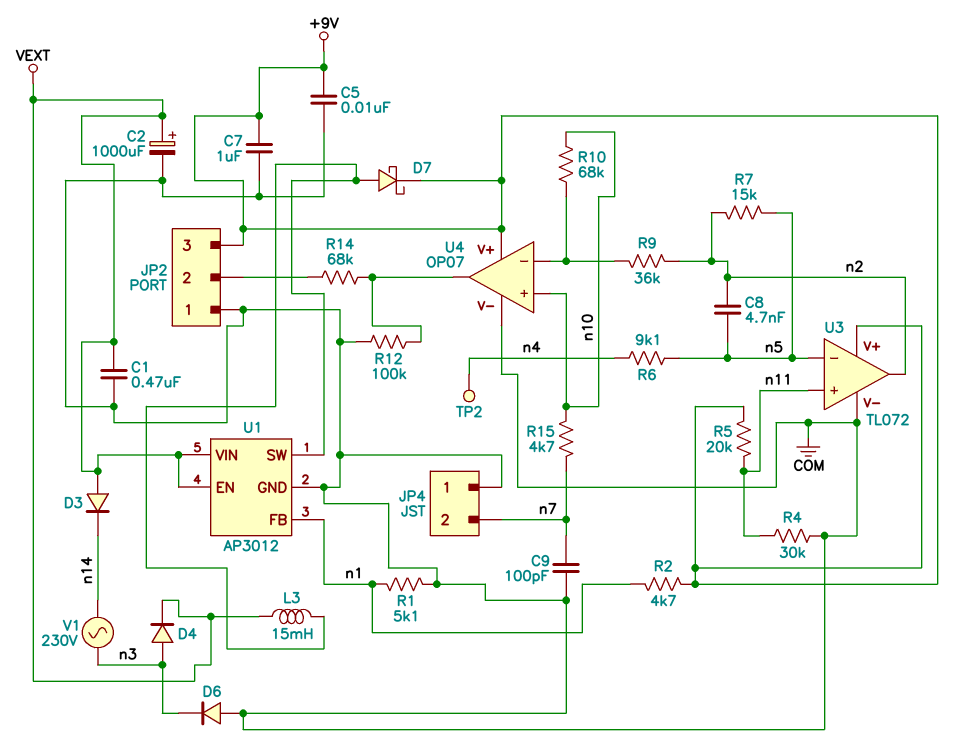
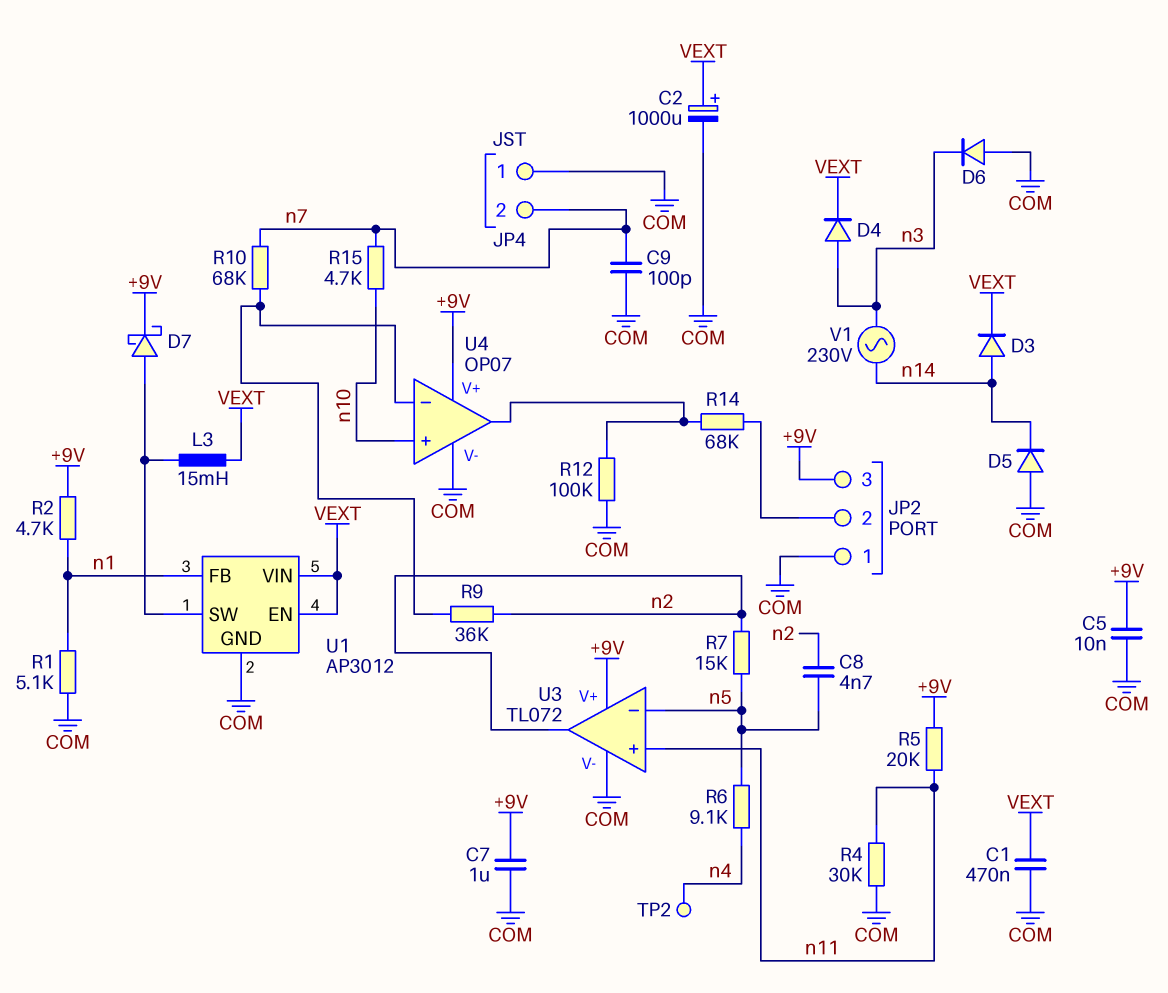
D3: diode (A VEXT, K n14) -> diode (A n14, K VEXT)
D5: none -> diode (A COM, K n14)
R10: 68k (U4/in-, n10) -> 68k (U4/in-, n7)

